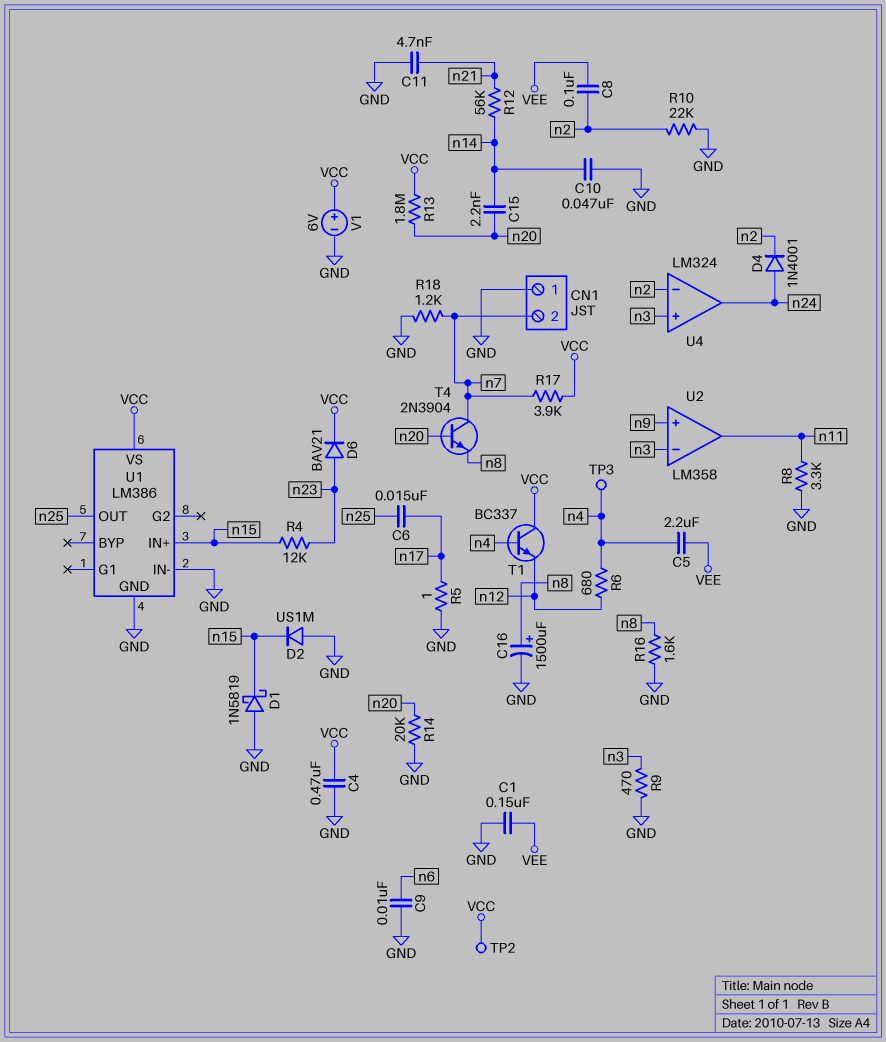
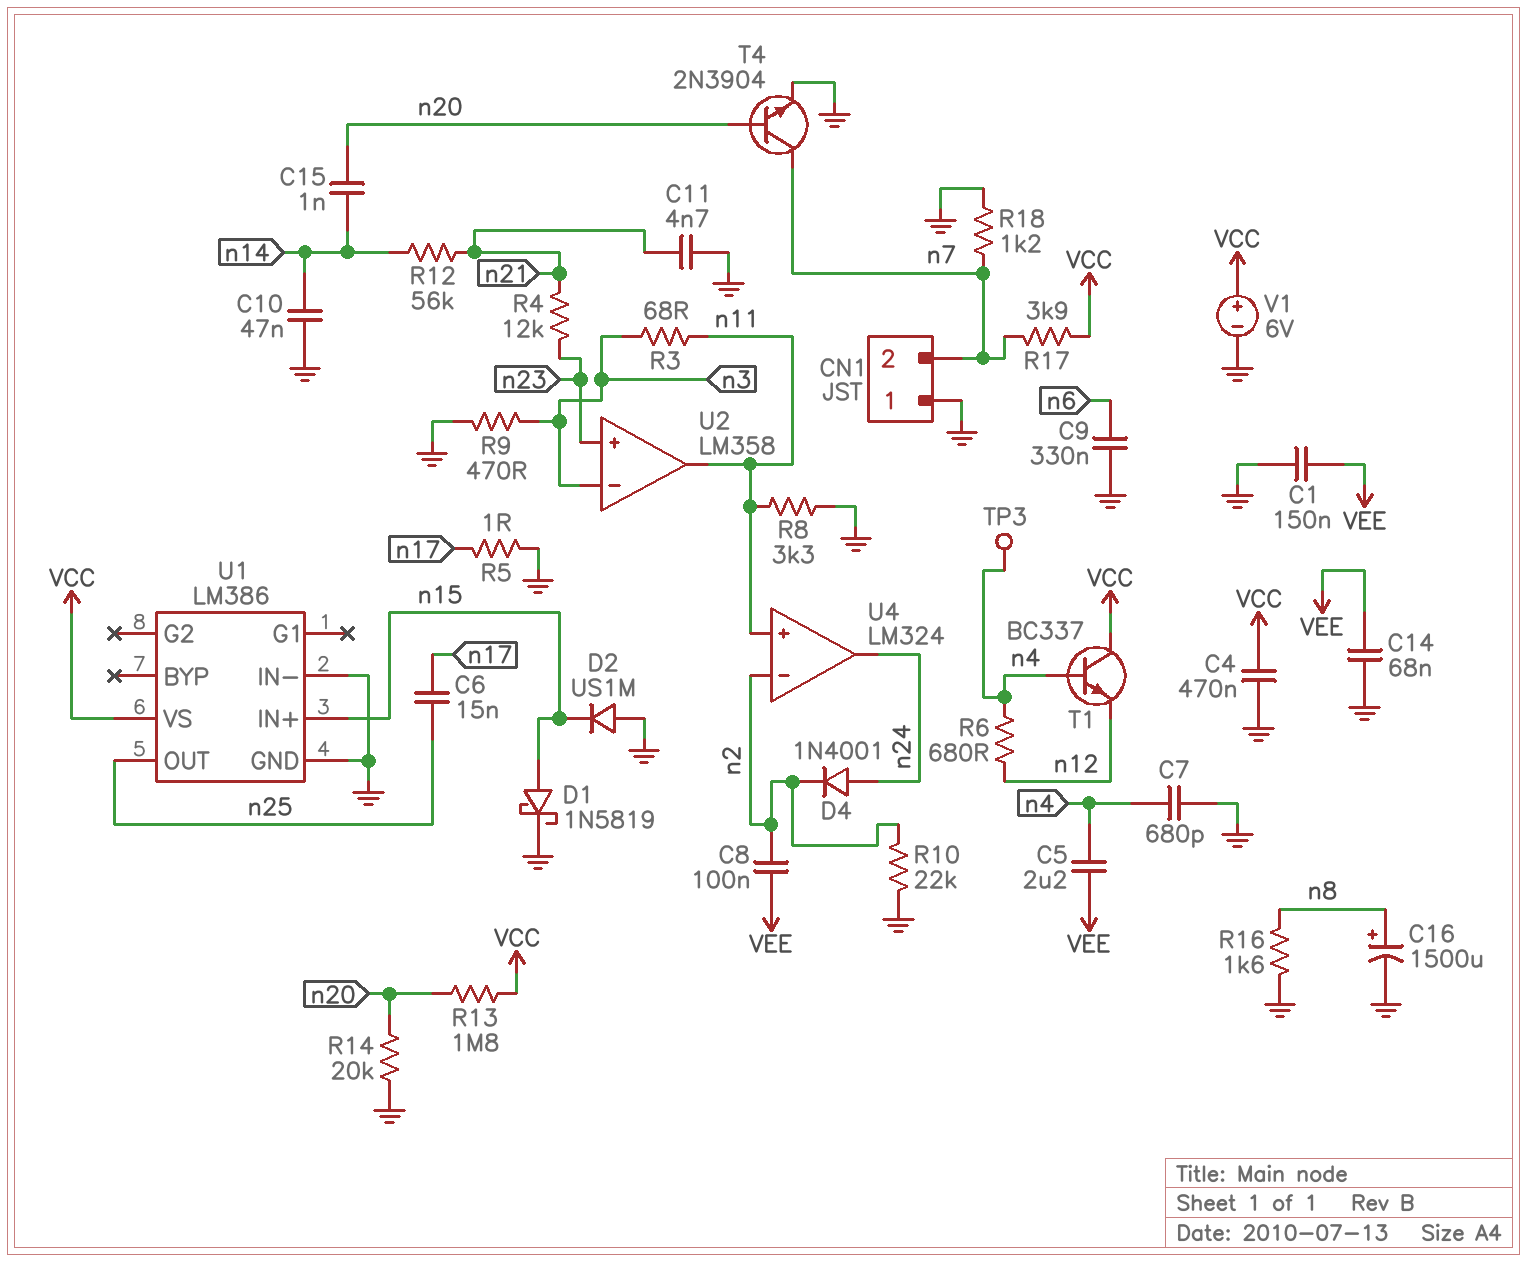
C7: none -> 680pF (GND, n4)
C9: 10nF (GND, n6) -> 330nF (GND, n6)
C14: none -> 68nF (GND, VEE)
C15: 2.2nF (n14, n20) -> 1nF (n14, n20)
D1: schottky 1N5819 (A GND, K n15) -> schottky 1N5819 (A n15, K GND)
D6: diode BAV21 (A n23, K VCC) -> none
R3: none -> 68 (n3, n11)
R4: 12k (n15, n23) -> 12k (n21, n23)
T4: NPN 2N3904 (B n20, C n7, E n8) -> NPN 2N3904 (B n20, C n7, E GND)
TP2: test point (VCC) -> none
U2 pin in+: n9 -> n23
U4 pin in+: n3 -> n11

